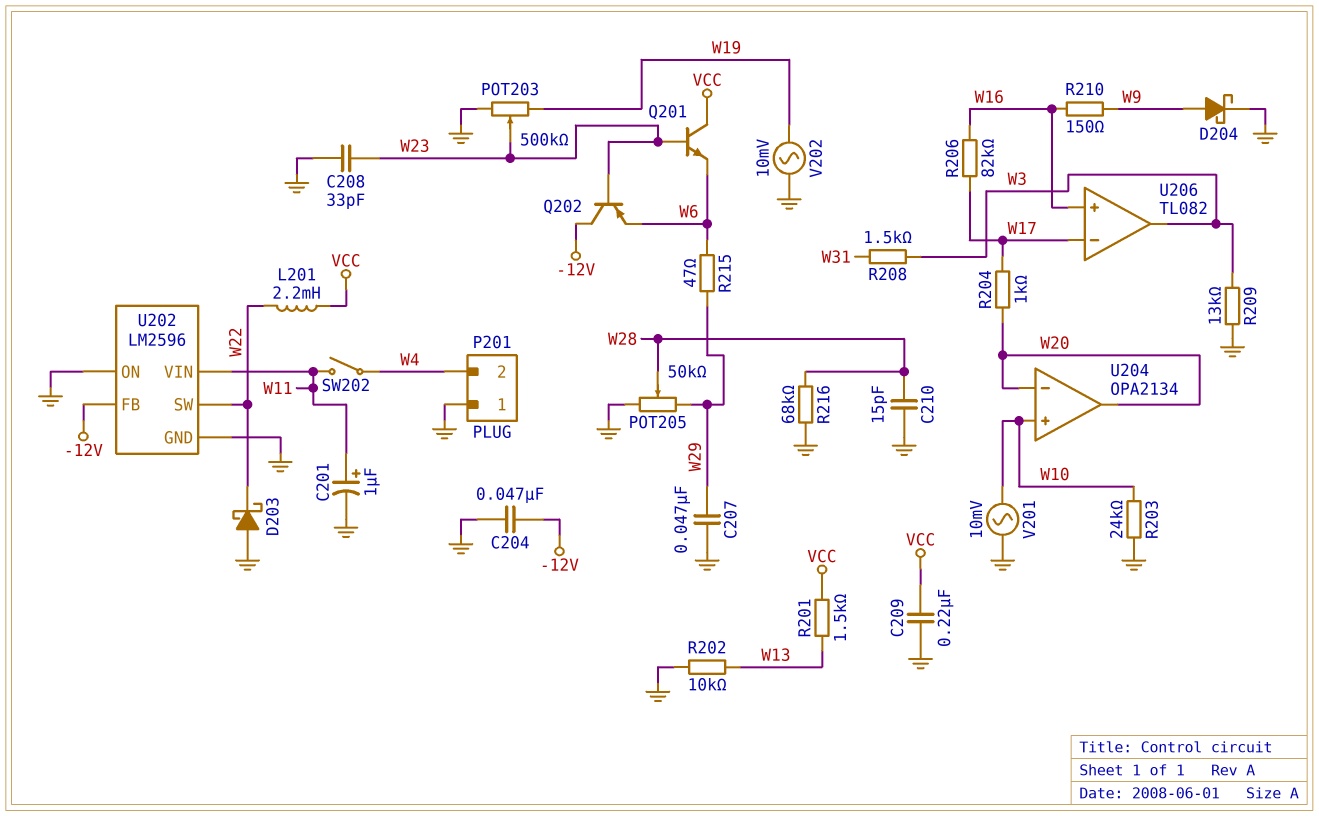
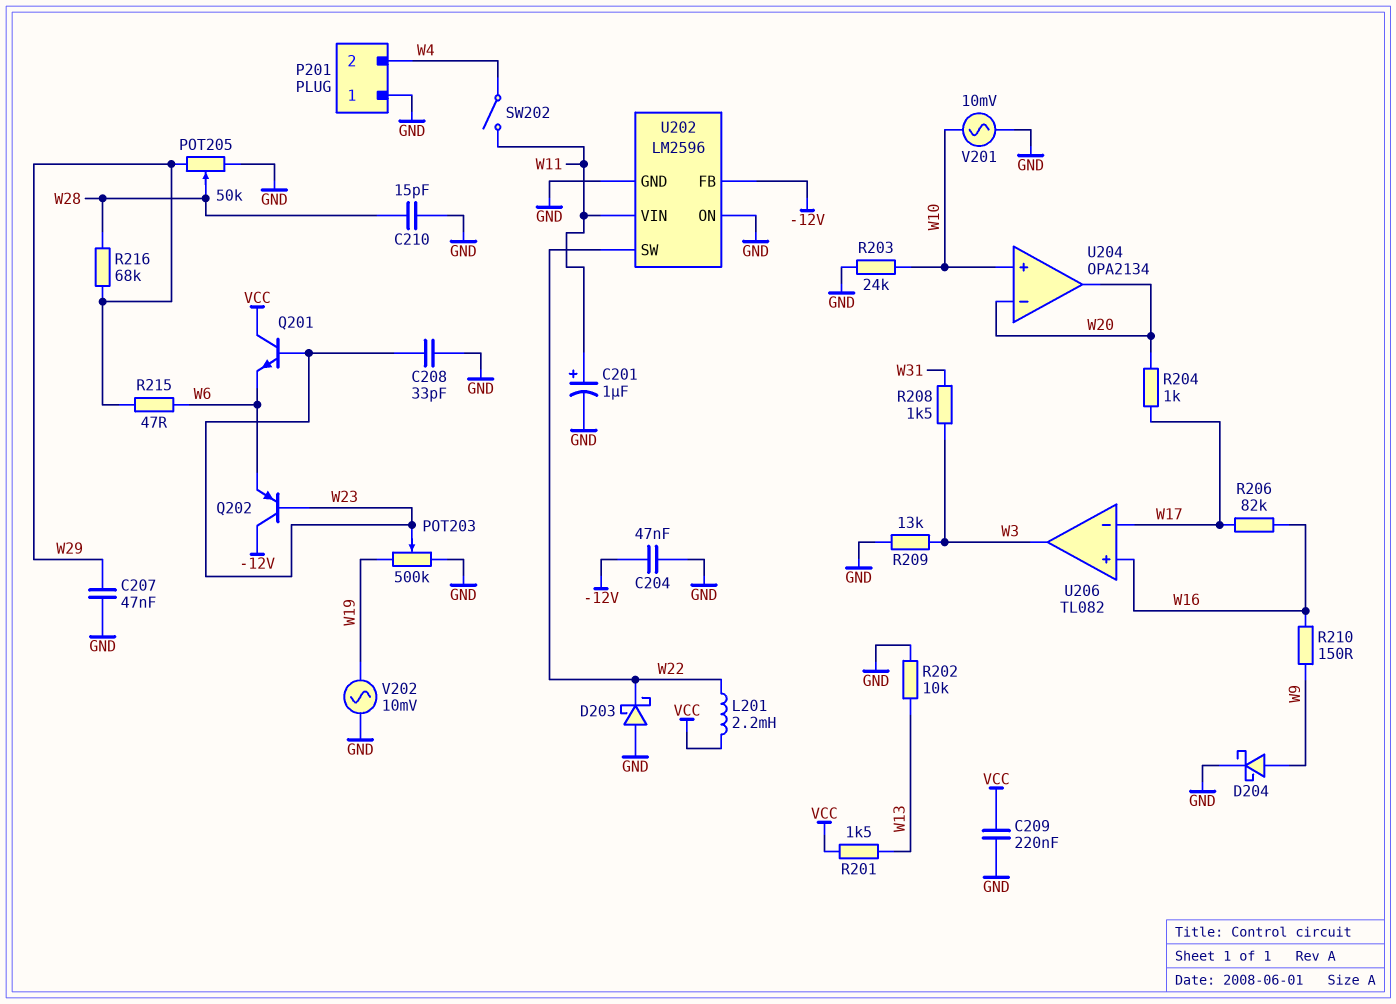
R216: 68k (GND, W28) -> 68k (W28, W29)

